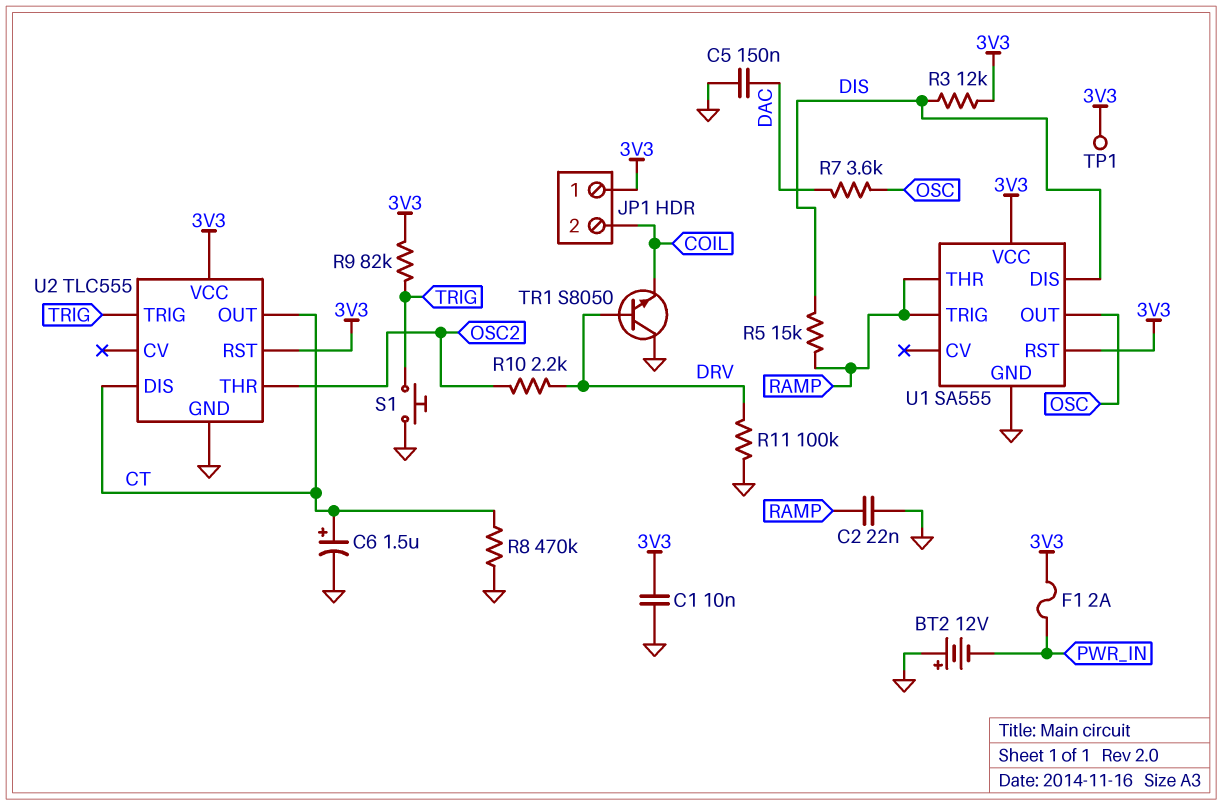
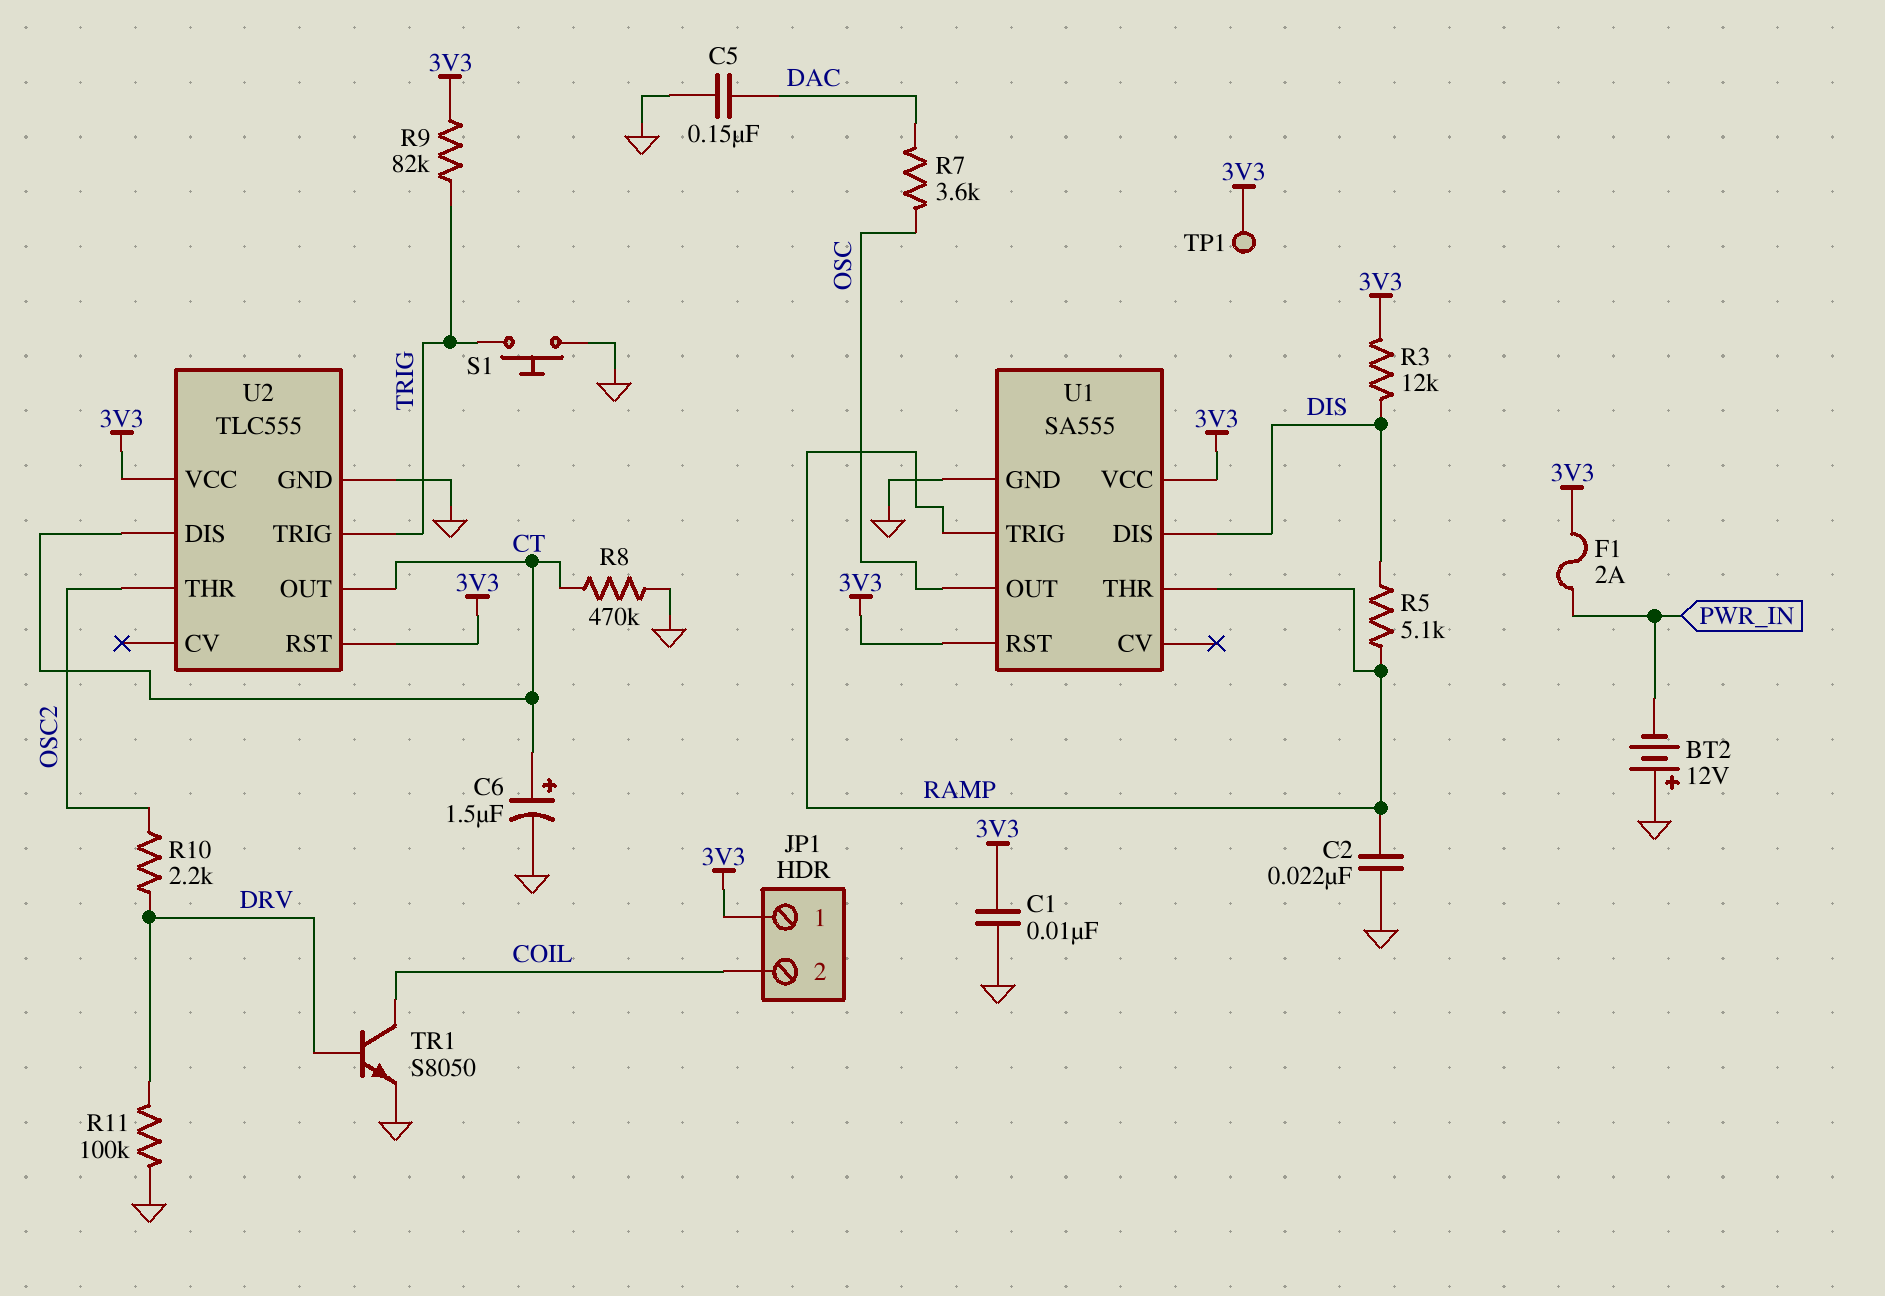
R5: 15k (DIS, RAMP) -> 5.1k (DIS, RAMP)
TR1: NPN S8050 (B DRV, C GND, E COIL) -> NPN S8050 (B DRV, C COIL, E GND)

